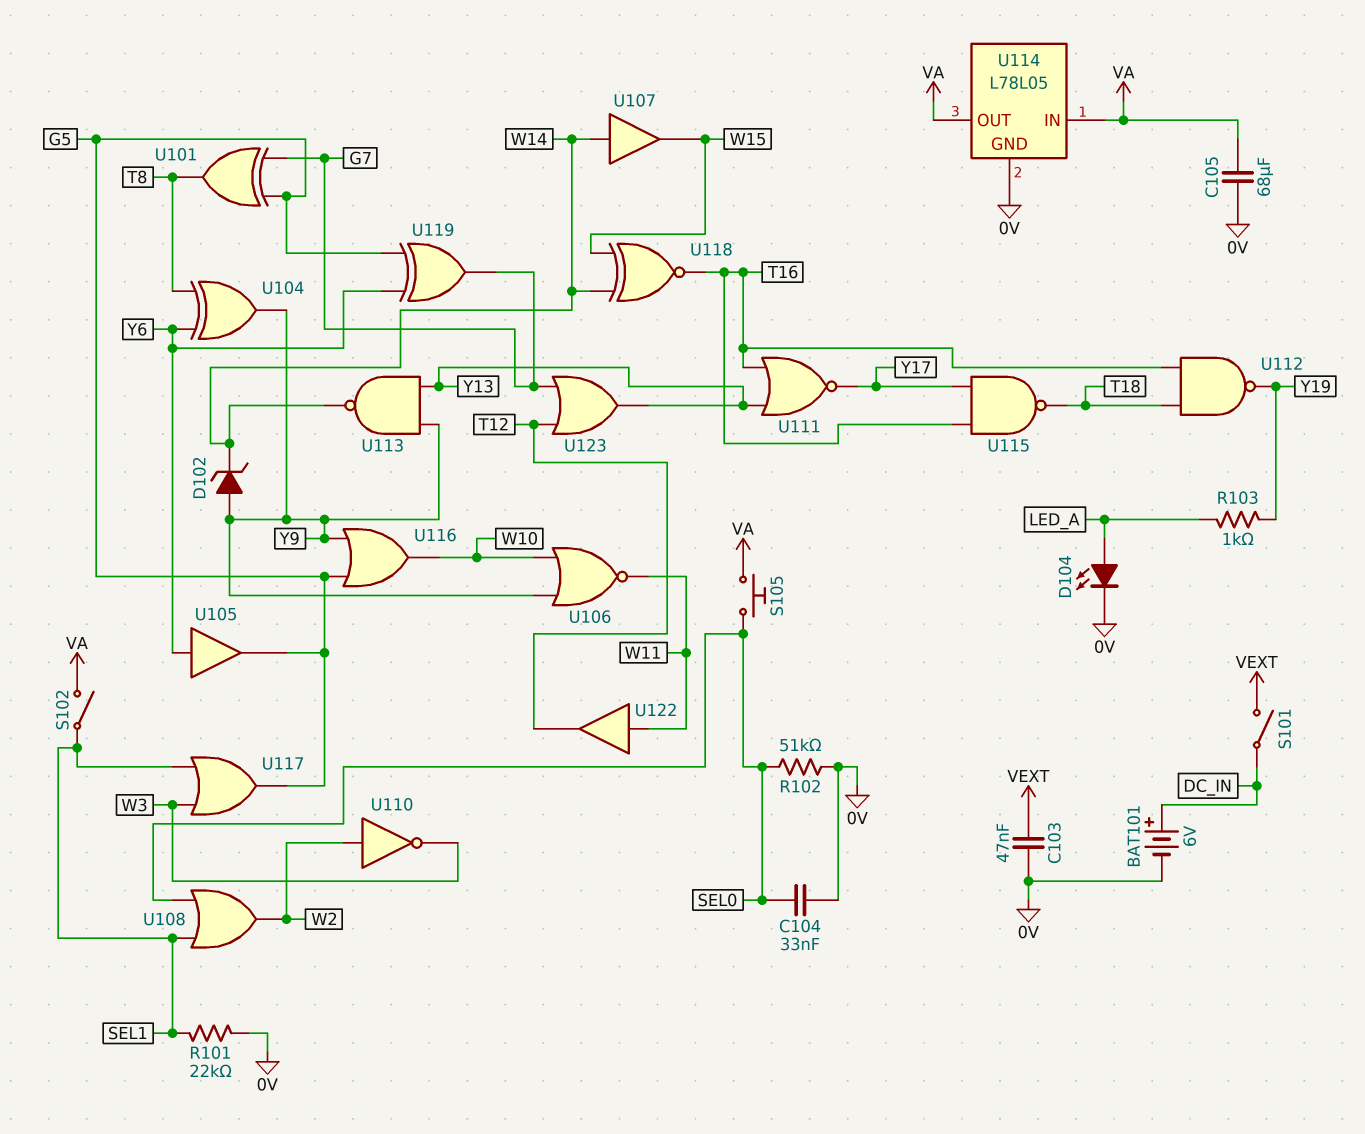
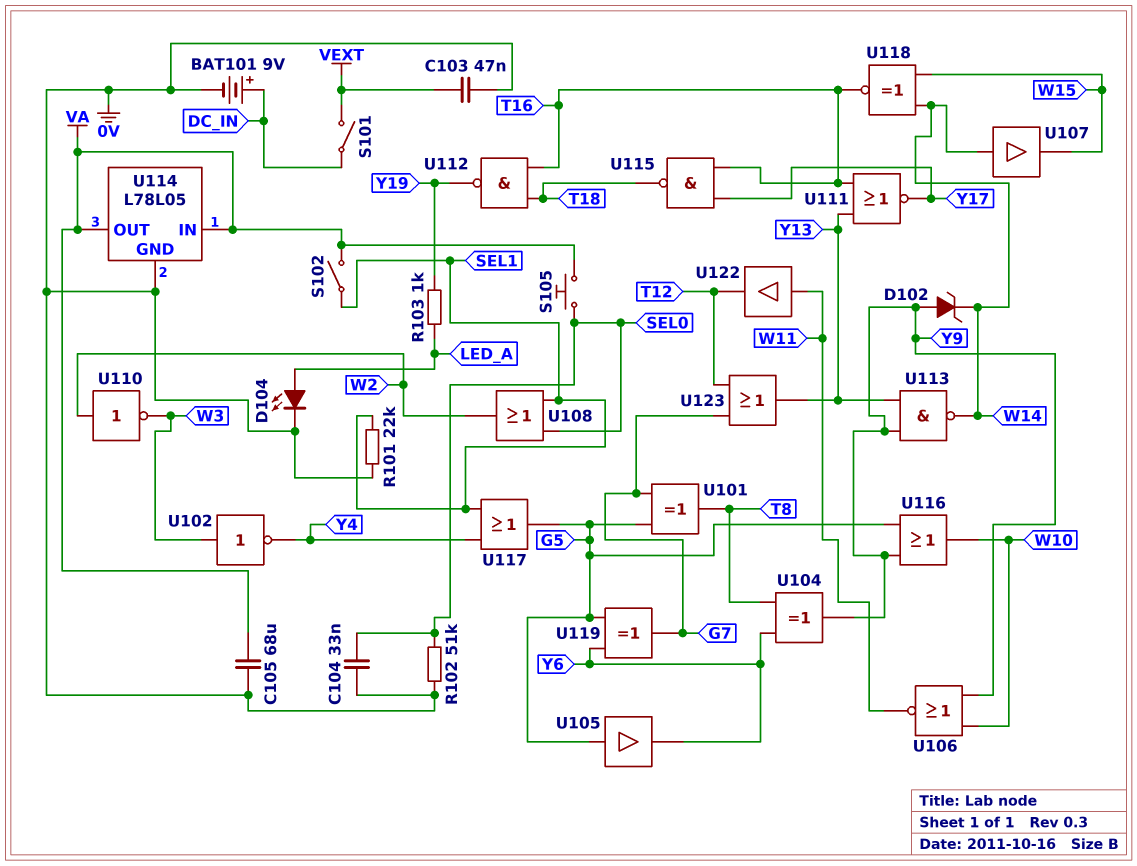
BAT101: 6V (plus DC_IN, minus 0V) -> 9V (plus DC_IN, minus 0V)
U102: none -> NOT (in W3, out Y4)
U105: buffer (in Y6, out G5) -> buffer (in G5, out Y6)
U117: OR (in SEL1, in W3, out G5) -> OR (in SEL1, in Y4, out G5)

